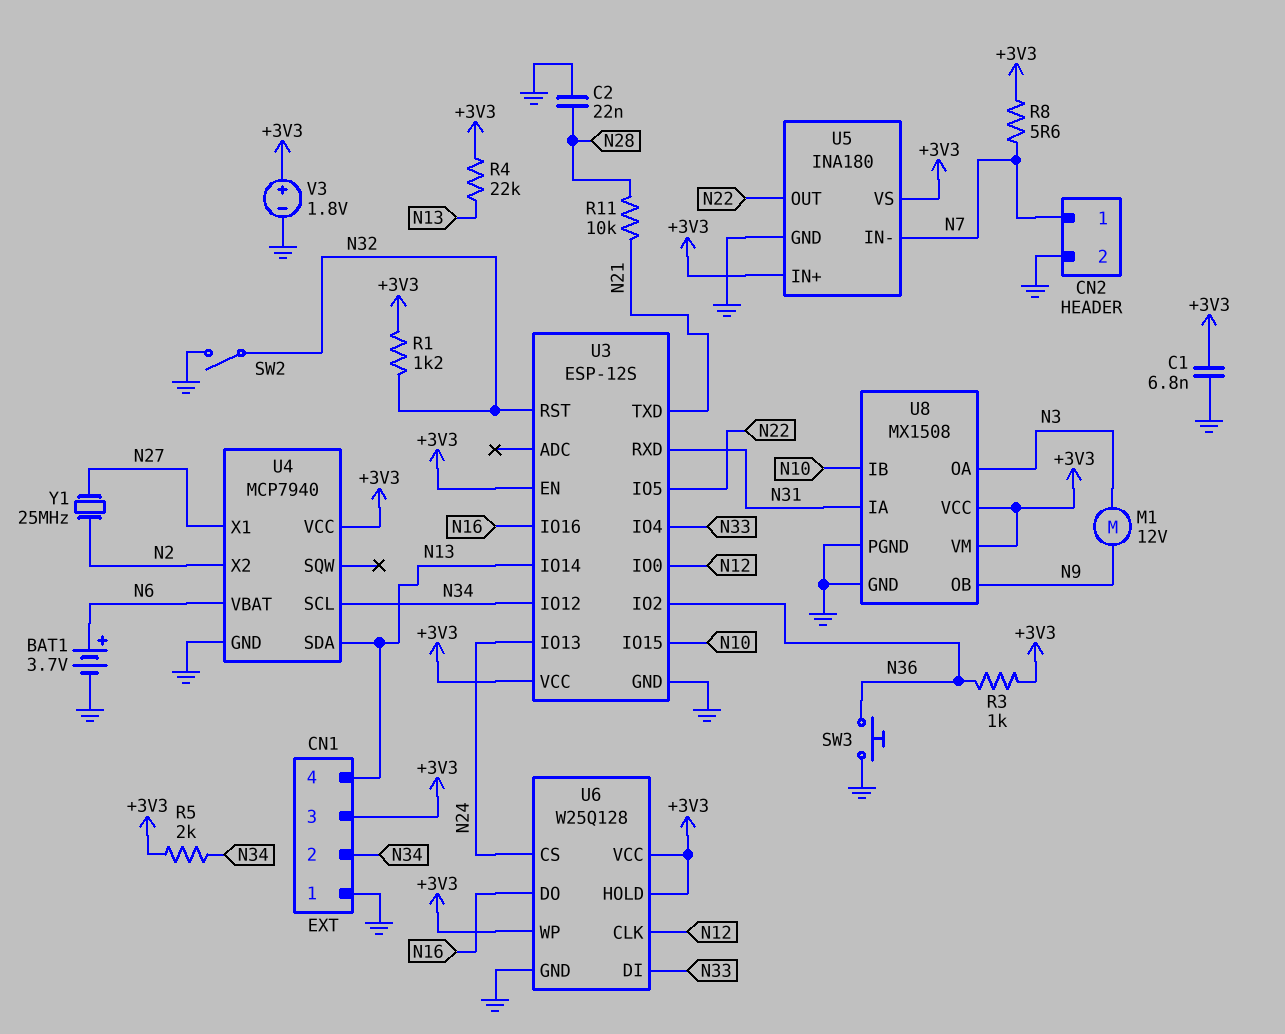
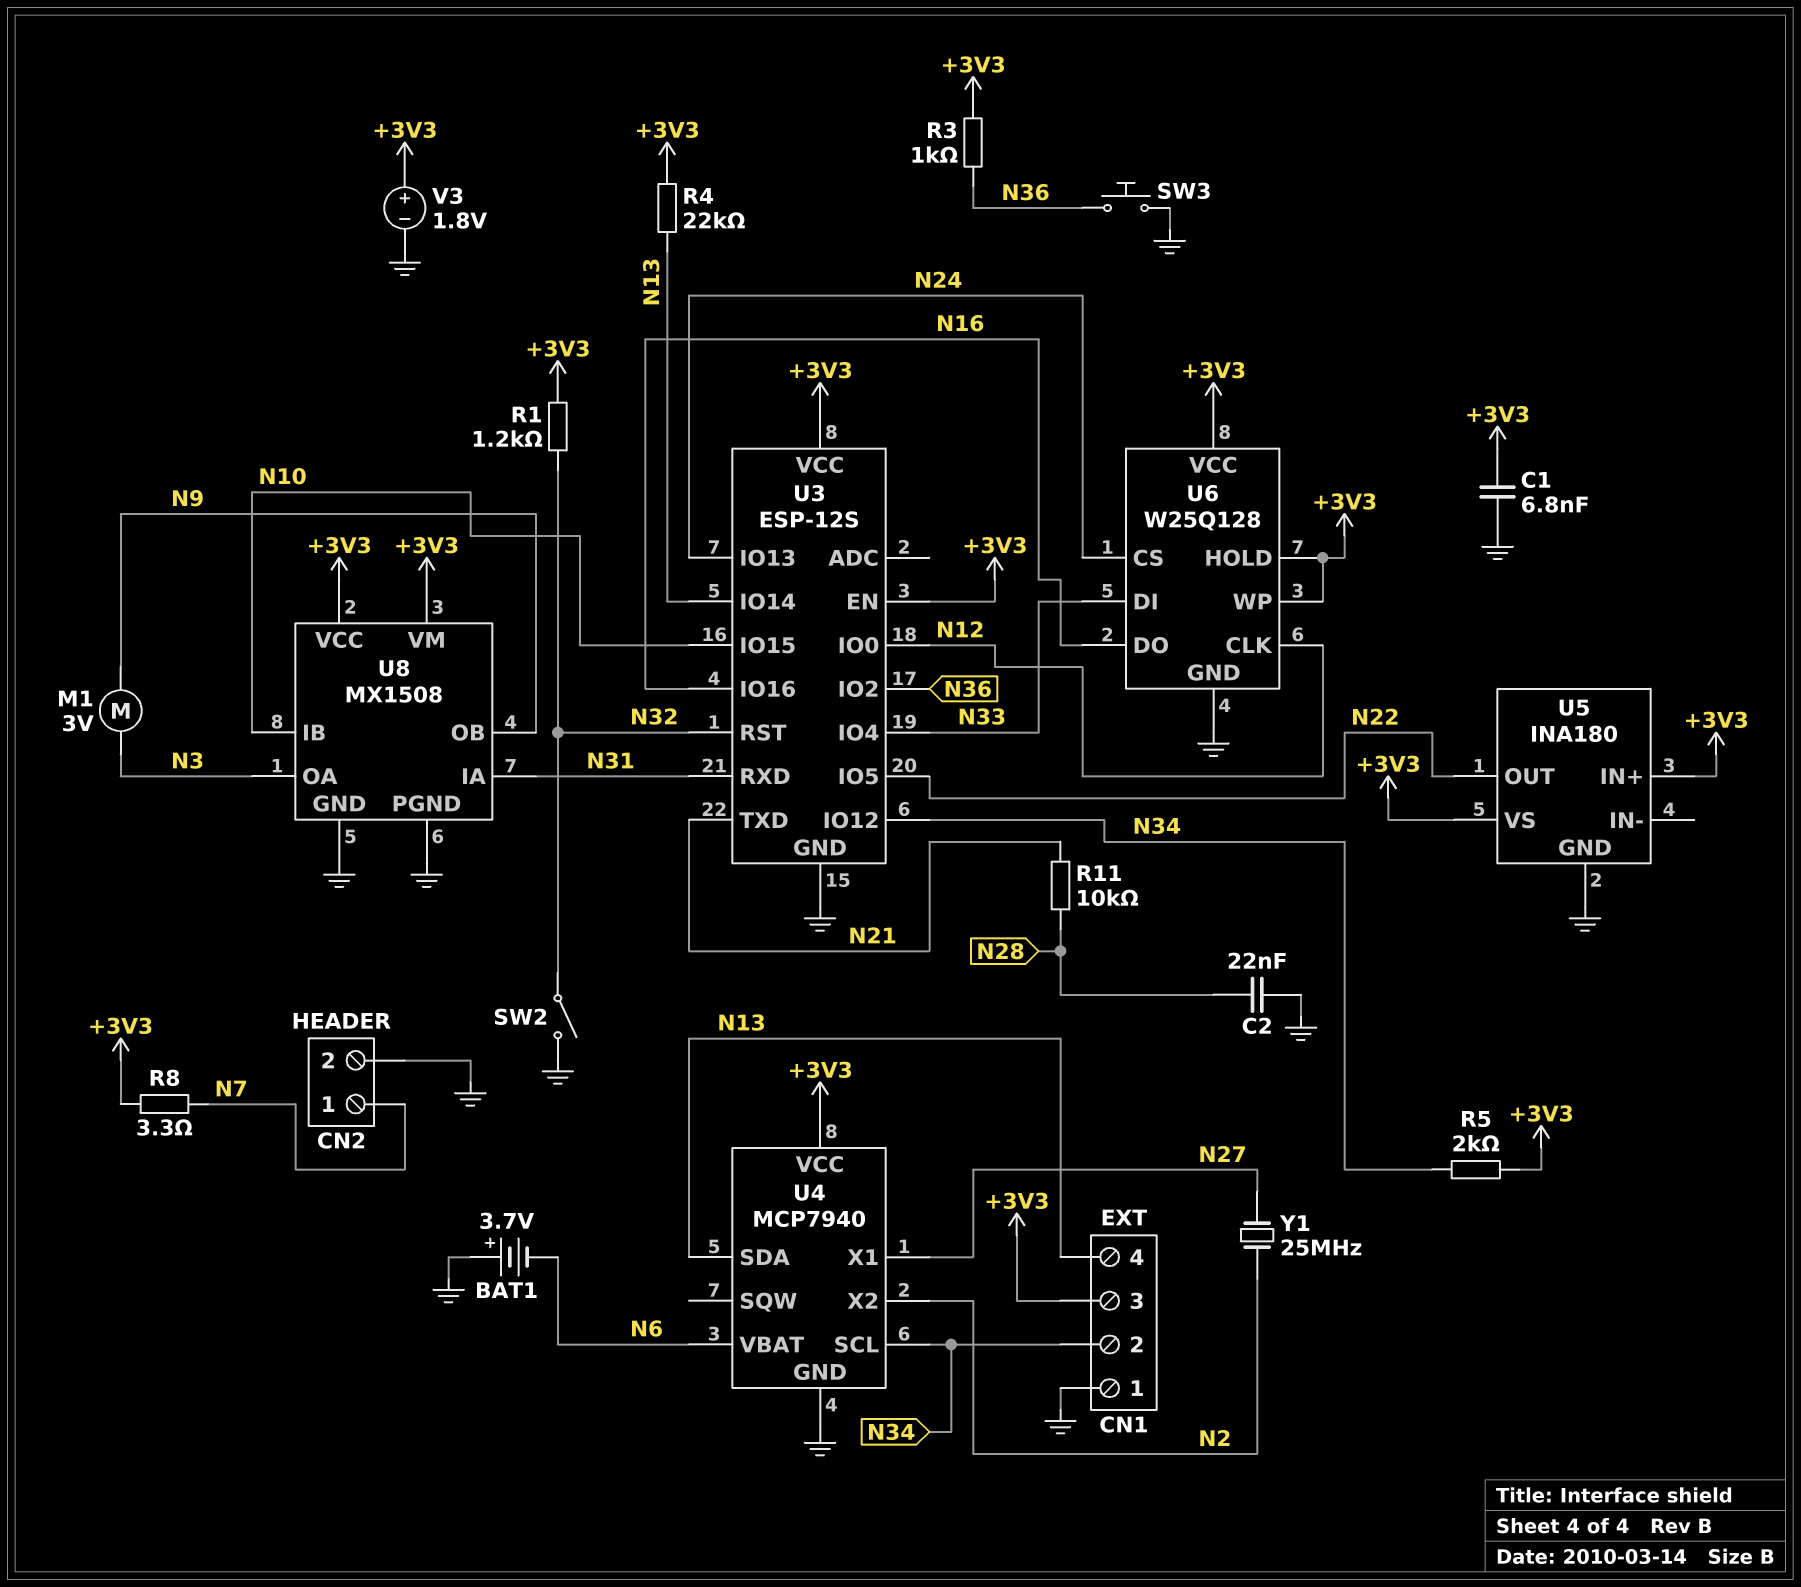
BAT1: 3.7V (plus N6, minus GND) -> 3.7V (plus GND, minus N6)
M1: motor 12V (N3, N9) -> motor 3V (N3, N9)
R8: 5.6 (+3V3, N7) -> 3.3 (+3V3, N7)
U5 pin IN-: N7 -> none

